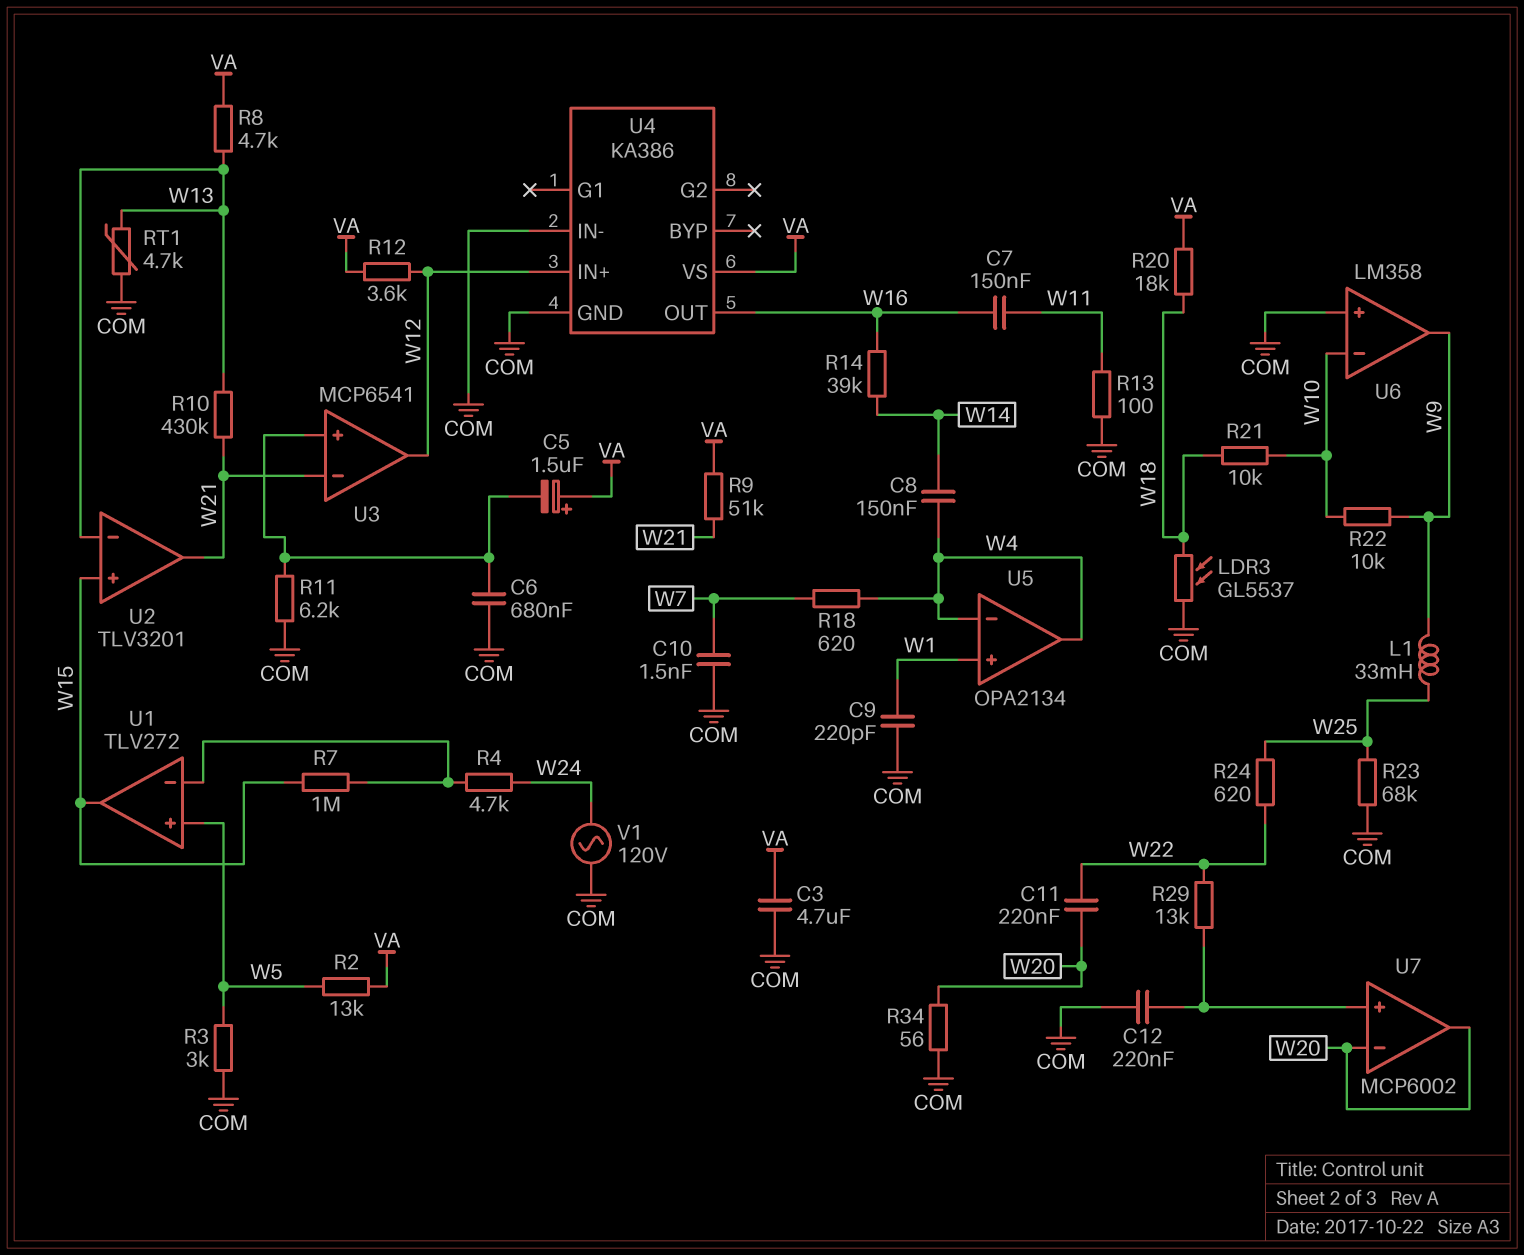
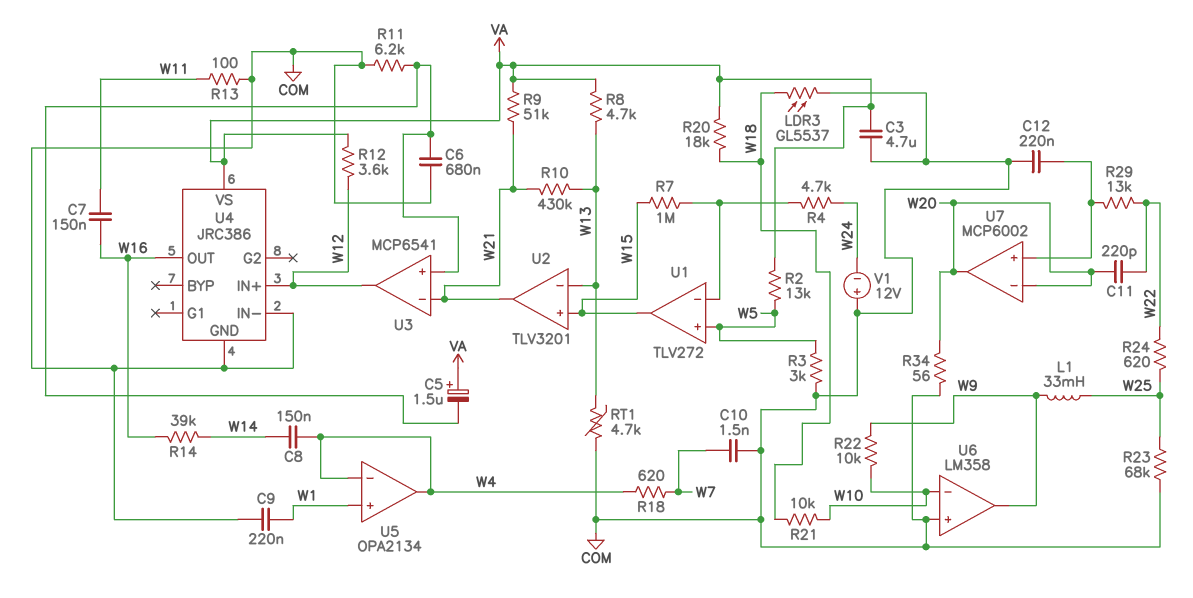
C9: 220pF (COM, W1) -> 220nF (COM, W1)
C11: 220nF (W20, W22) -> 220pF (W20, W22)
U4: KA386 -> JRC386
V1: AC 120V (COM, W24) -> 12V (plus COM, minus W24)

